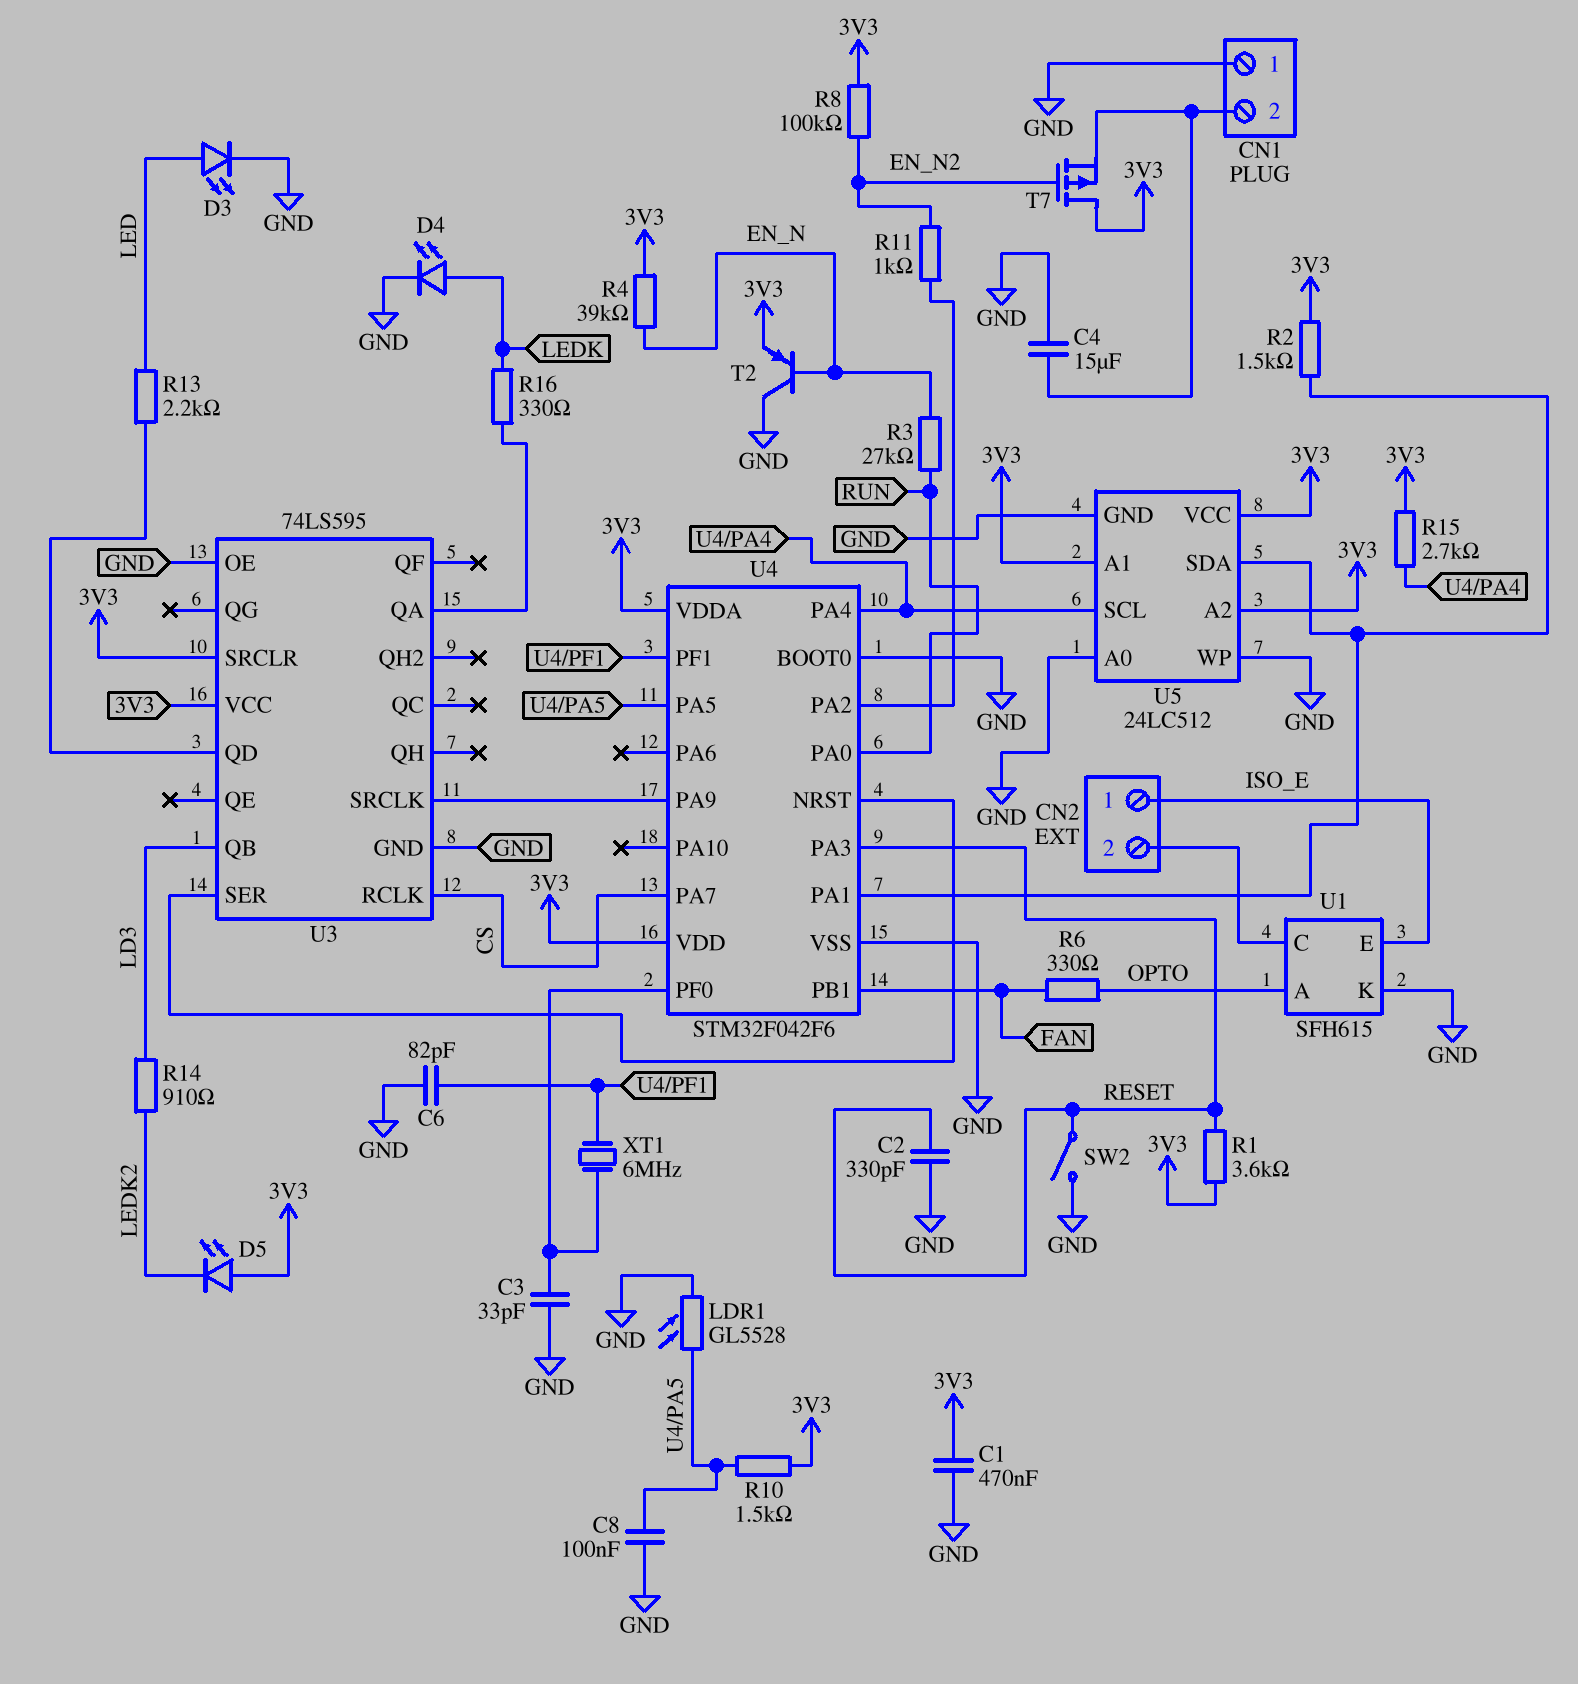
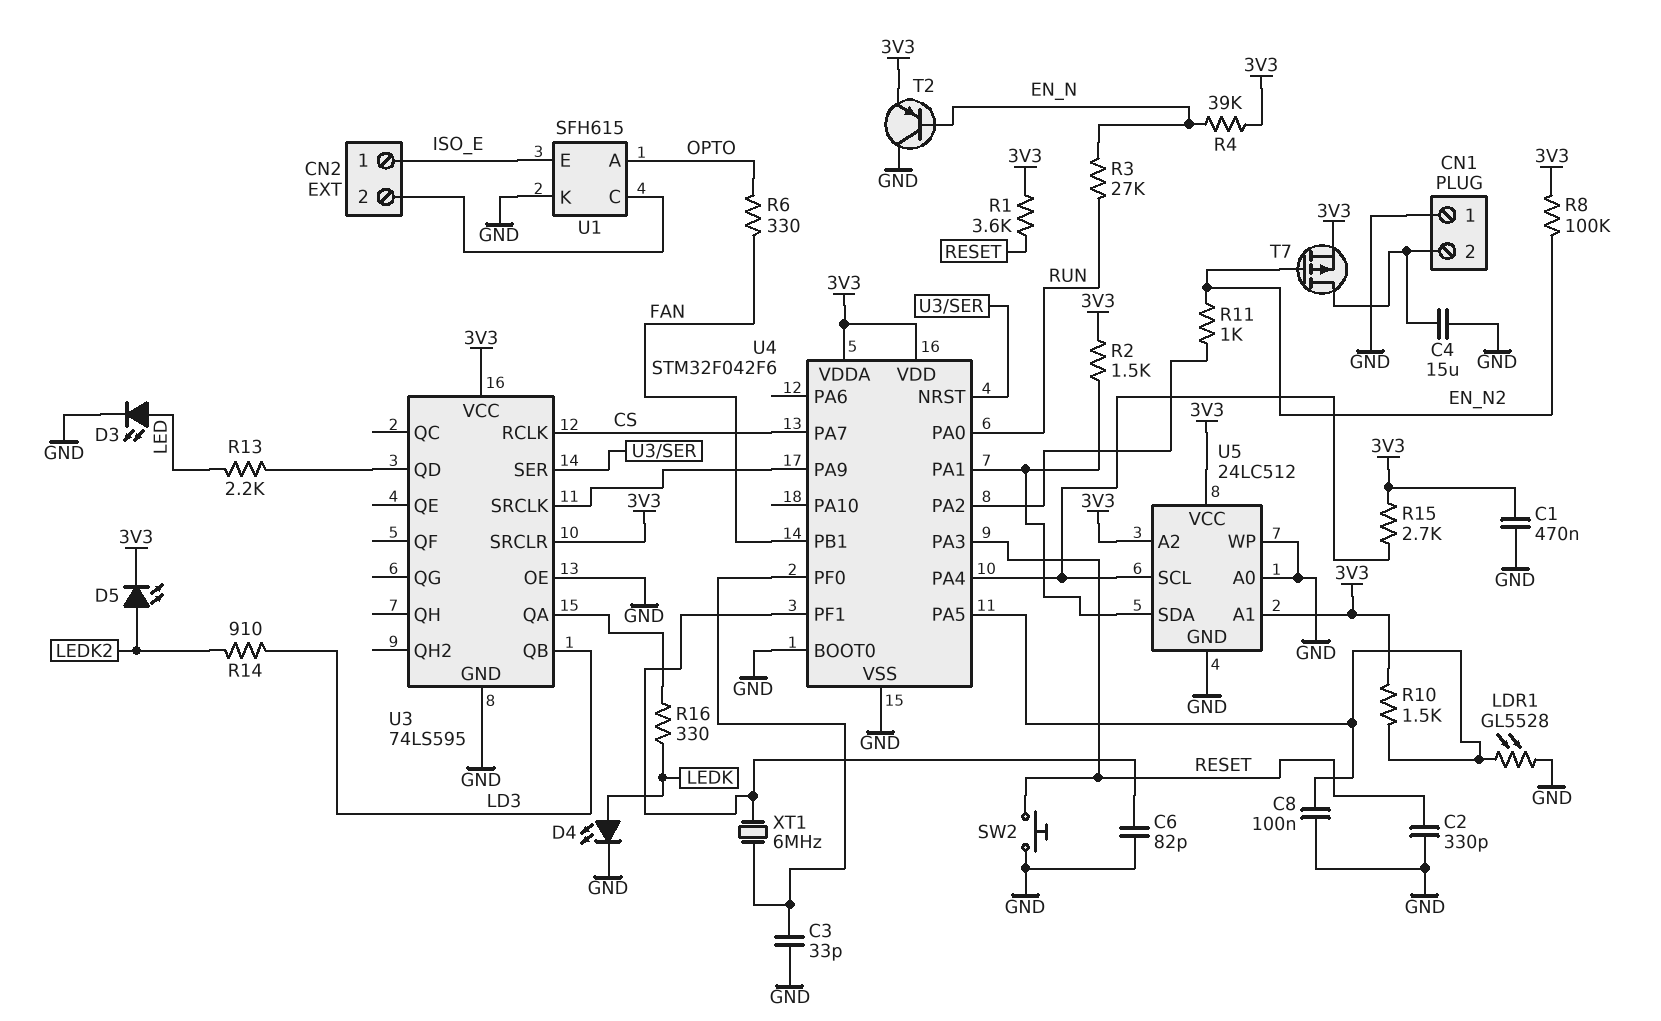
D5: LED (A 3V3, K LEDK2) -> LED (A LEDK2, K 3V3)
SW2: switch (GND, RESET) -> button (GND, RESET)
T7: PMOS (G EN_N2, D 3V3, S CN1/2) -> PMOS (G EN_N2, D CN1/2, S 3V3)

